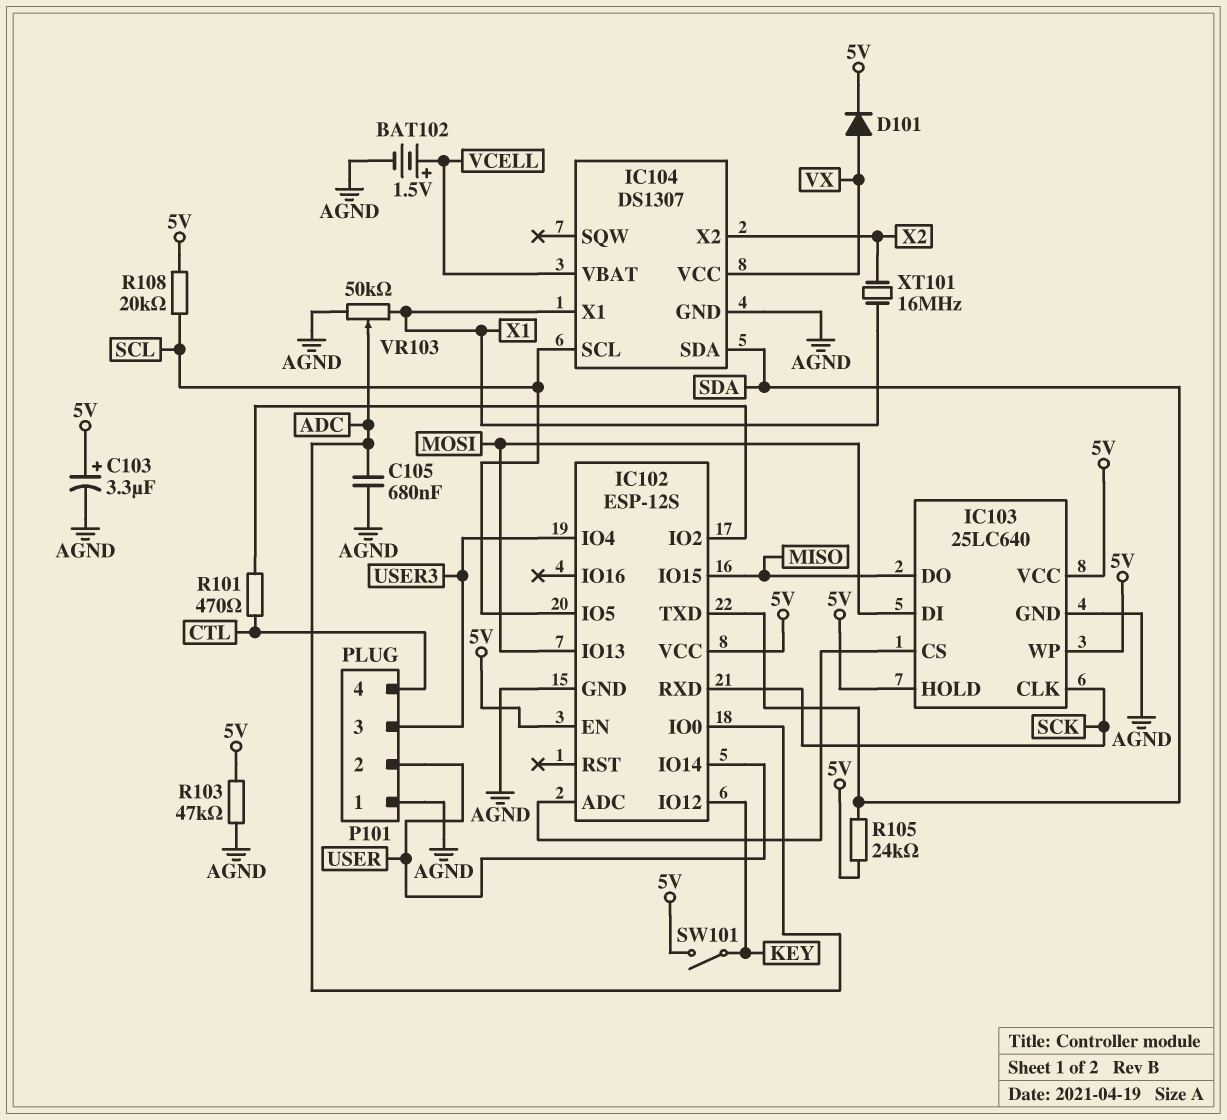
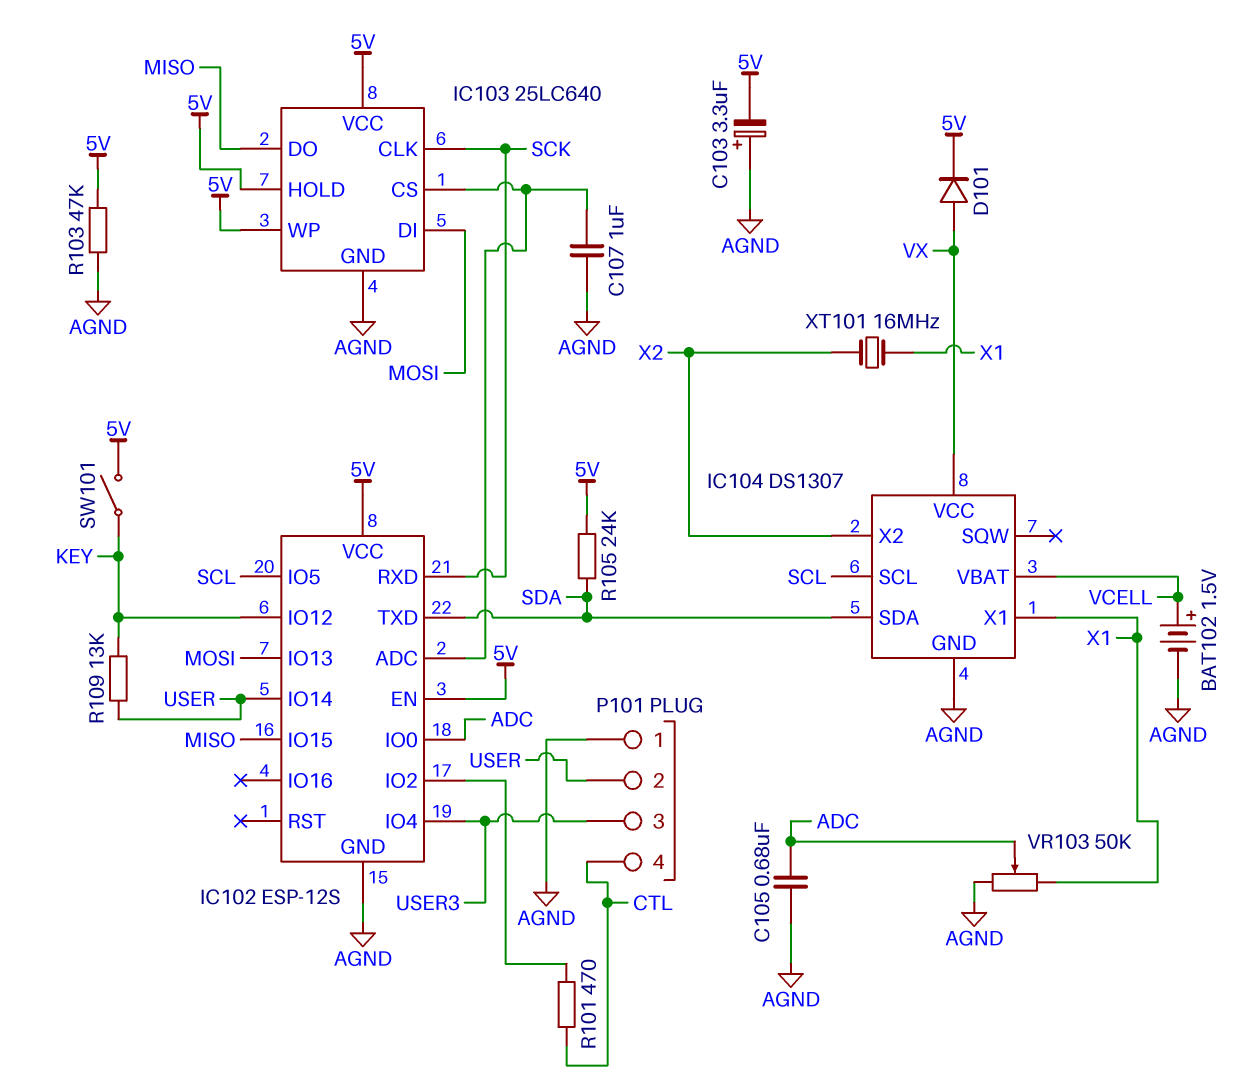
C103: 3.3uF (plus 5V, minus AGND) -> 3.3uF (plus AGND, minus 5V)
C107: none -> 1uF (AGND, IC102/ADC)
R108: 20k (5V, SCL) -> none
R109: none -> 13k (KEY, USER)

